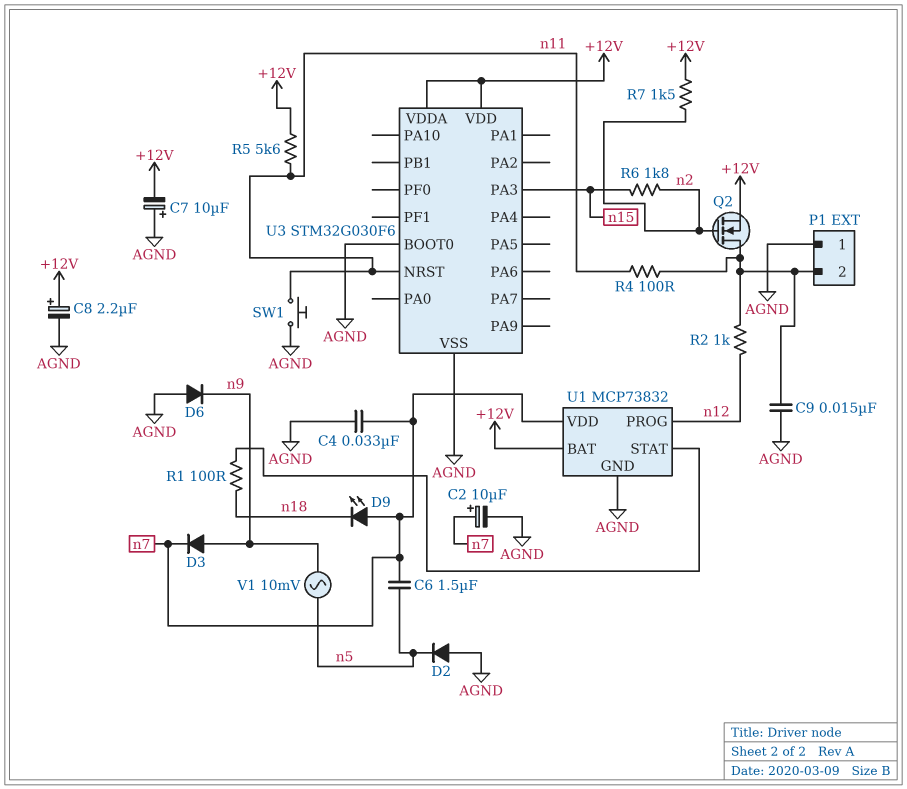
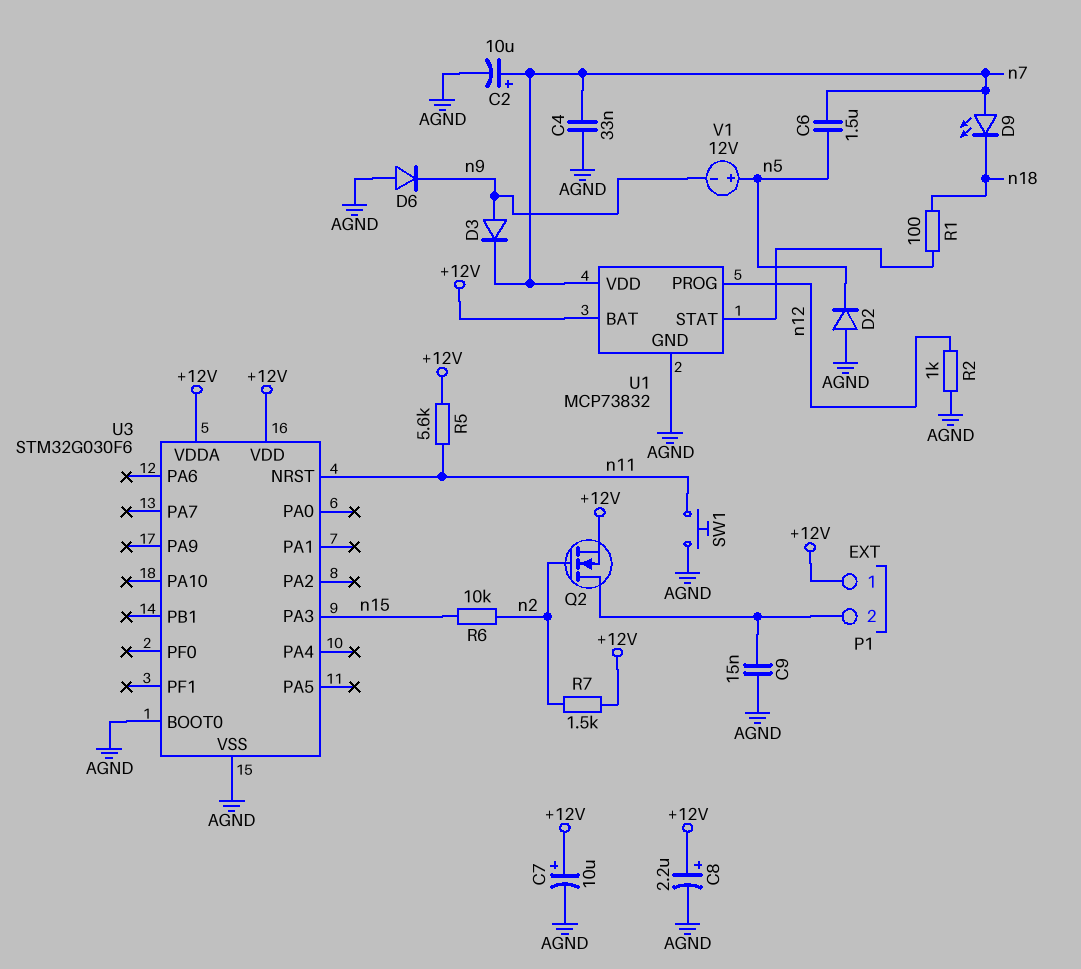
C7: 10uF (plus AGND, minus +12V) -> 10uF (plus +12V, minus AGND)
P1 pin 1: AGND -> +12V
R2: 1k (P1/2, n12) -> 1k (AGND, n12)
R4: 100 (P1/2, n11) -> none
R6: 1.8k (n2, n15) -> 10k (n2, n15)
V1: AC 10mV (n5, n9) -> 12V (plus n5, minus n9)

